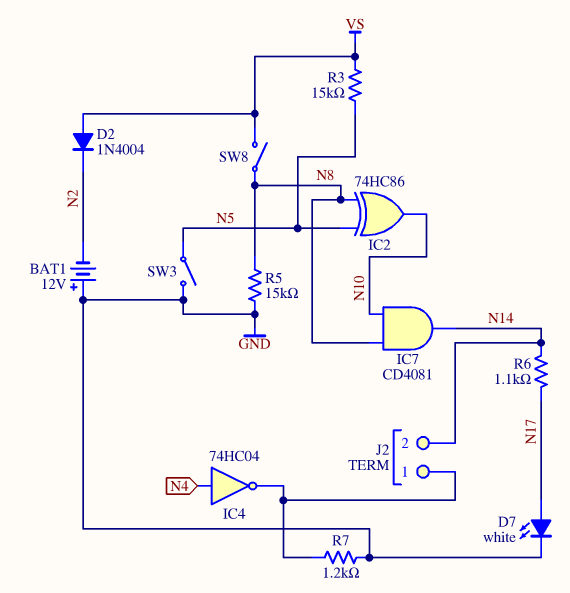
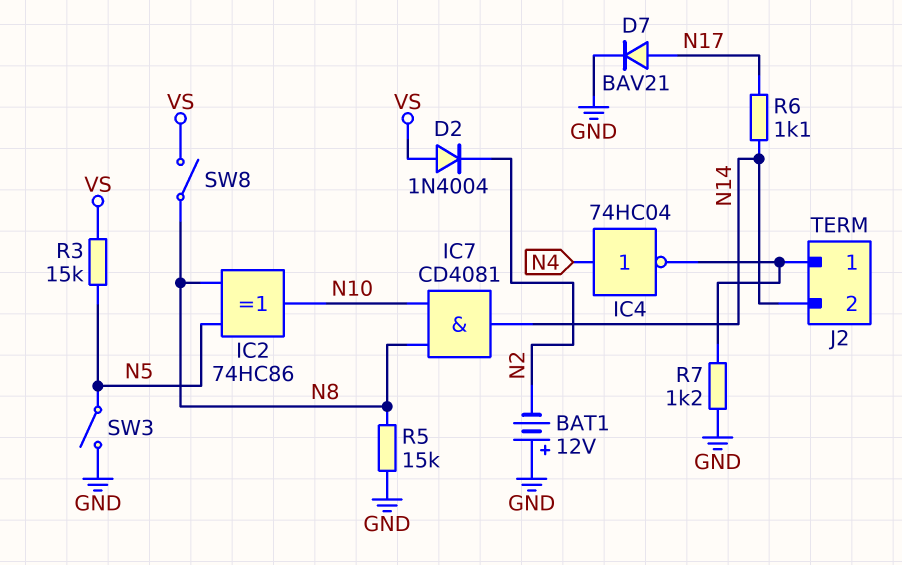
D7: LED white (A N17, K GND) -> diode BAV21 (A N17, K GND)

